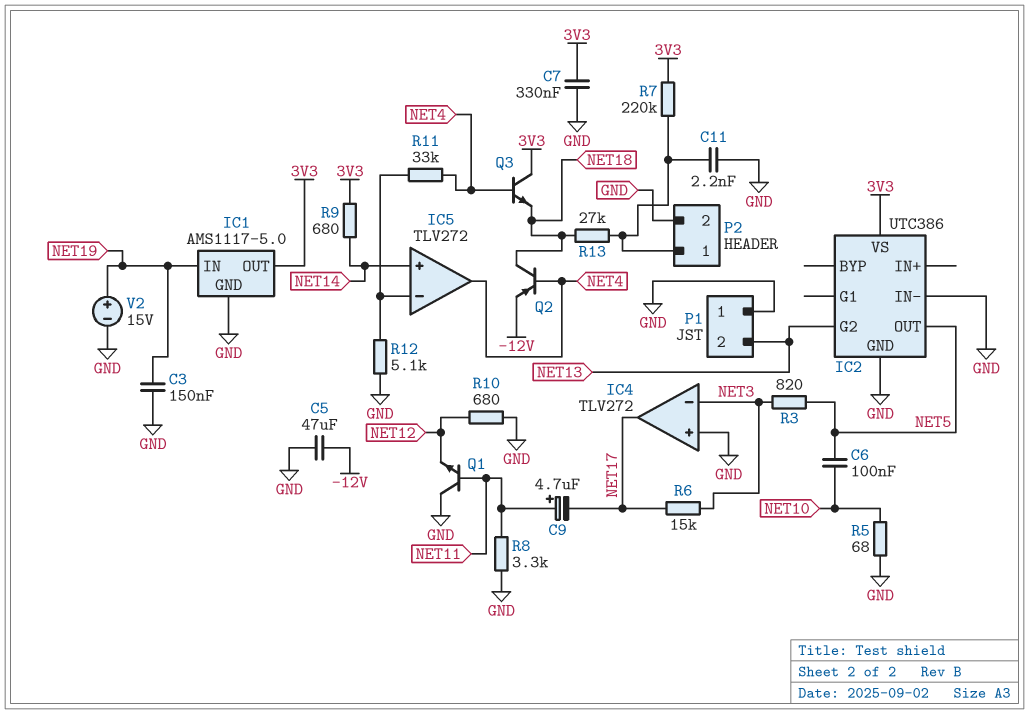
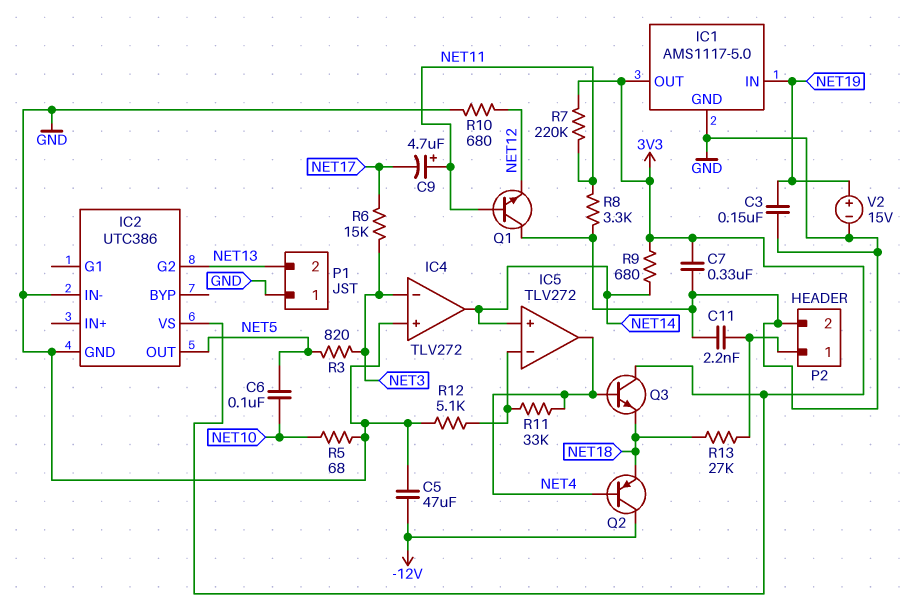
IC4 pin out: NET17 -> NET14
Q2: PNP (B NET4, C NET18, E -12V) -> PNP (B NET4, C -12V, E NET18)
R7: 220k (3V3, P2/1) -> 220k (3V3, NET11)

